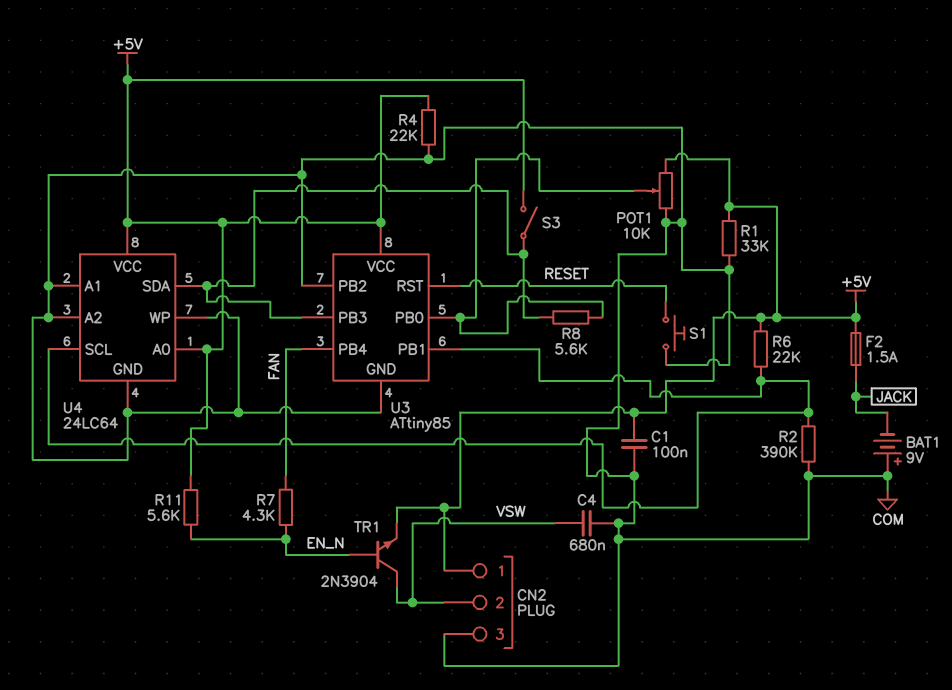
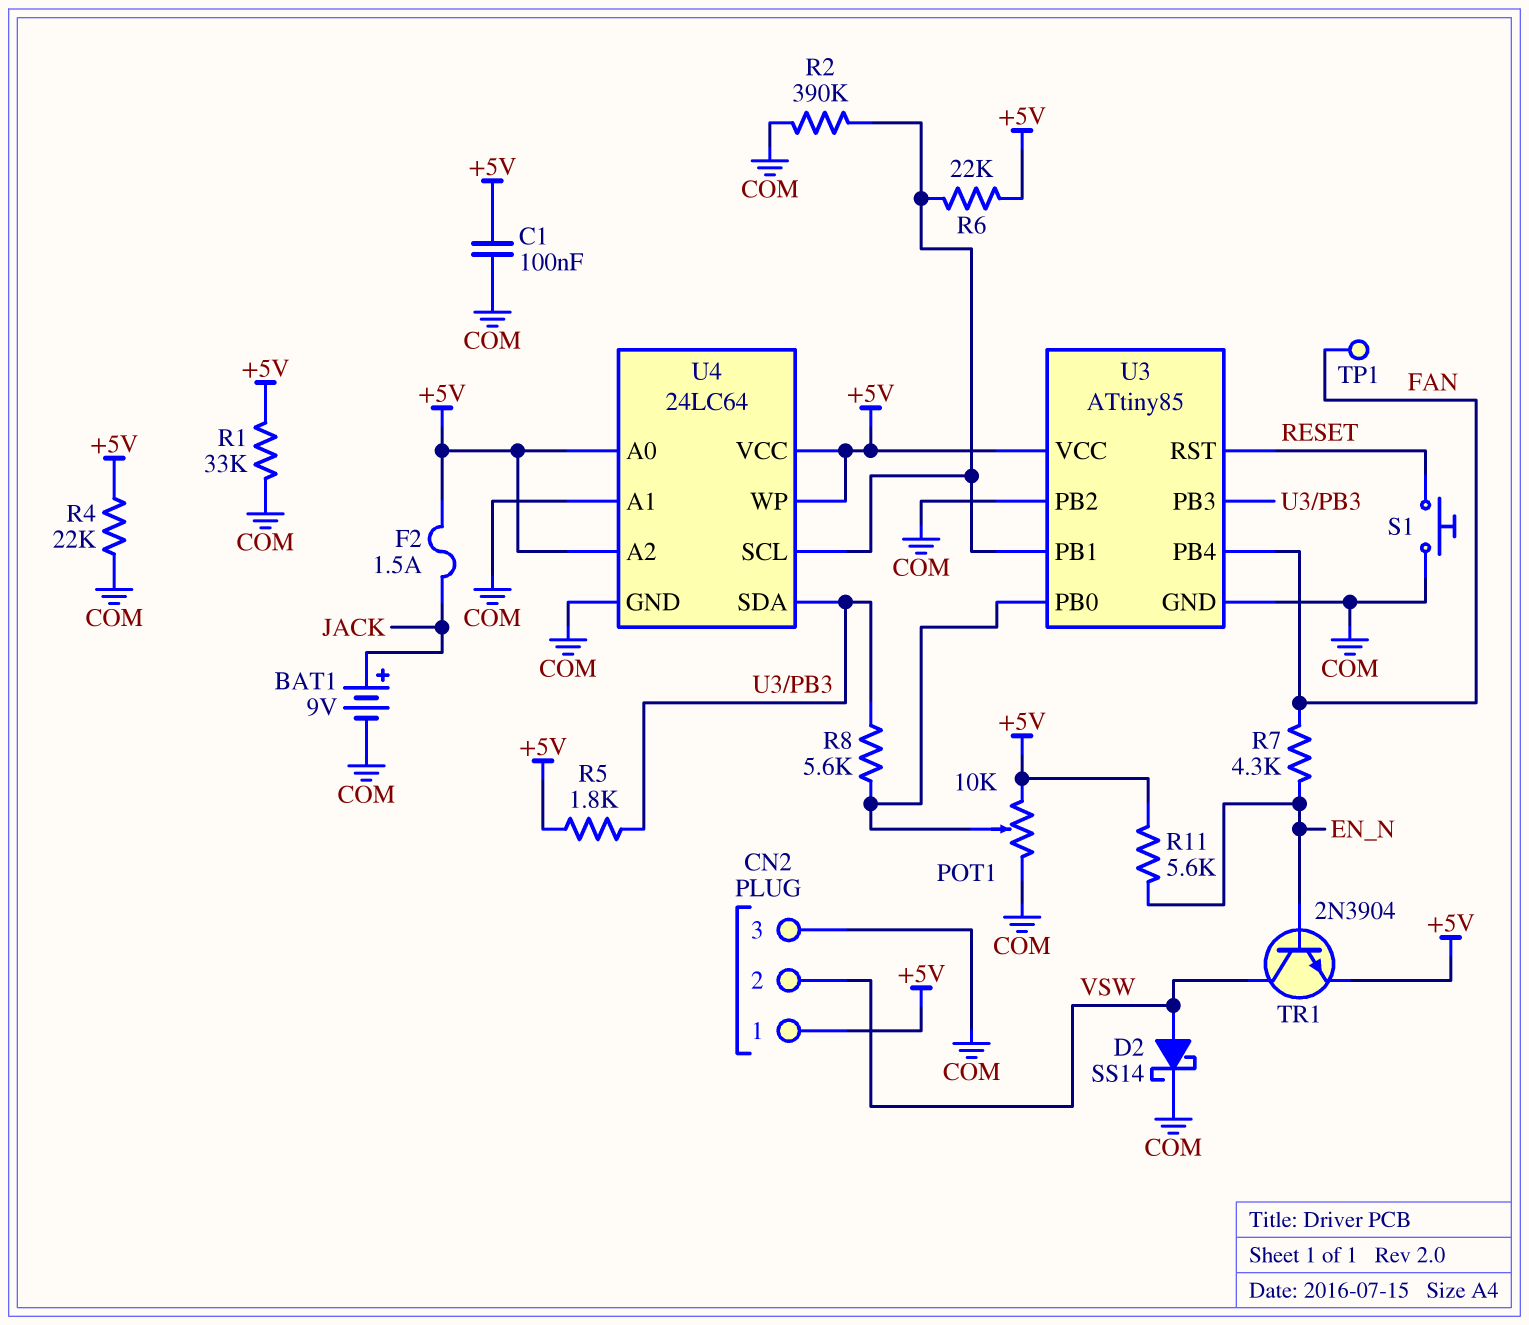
BAT1: 9V (plus COM, minus JACK) -> 9V (plus JACK, minus COM)
C4: 680nF (COM, VSW) -> none
D2: none -> schottky SS14 (A VSW, K COM)
R5: none -> 1.8k (+5V, U3/PB3)
S3: switch (+5V, U3/PB3) -> none
TP1: none -> test point (FAN)
U4 pin A2: COM -> +5V
U4 pin WP: COM -> +5V

